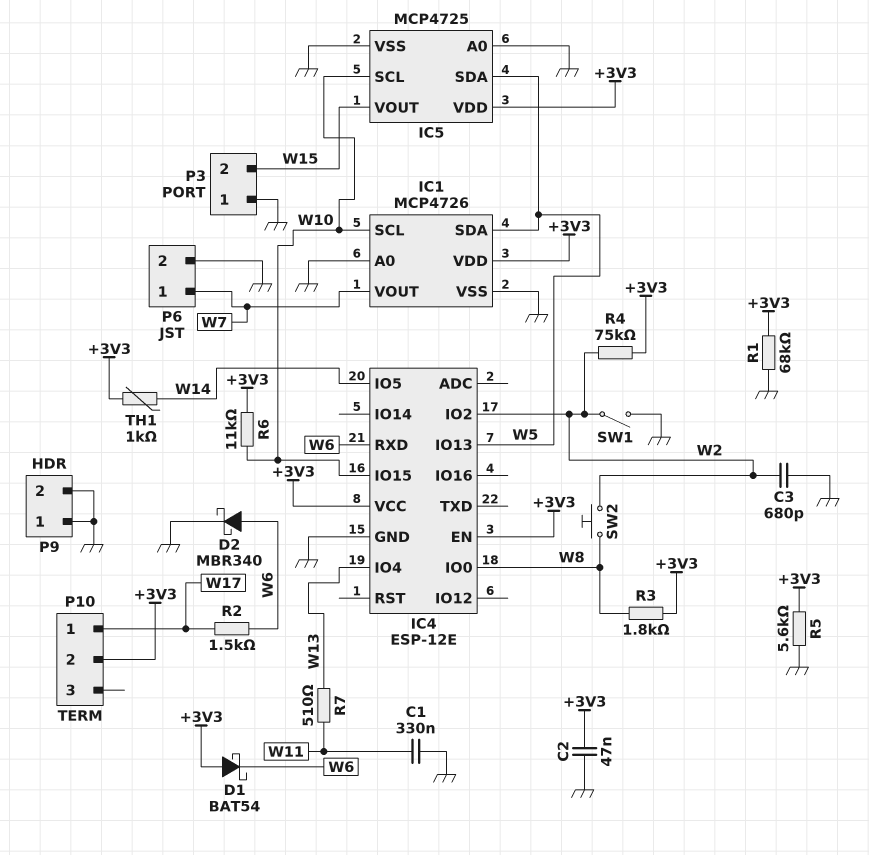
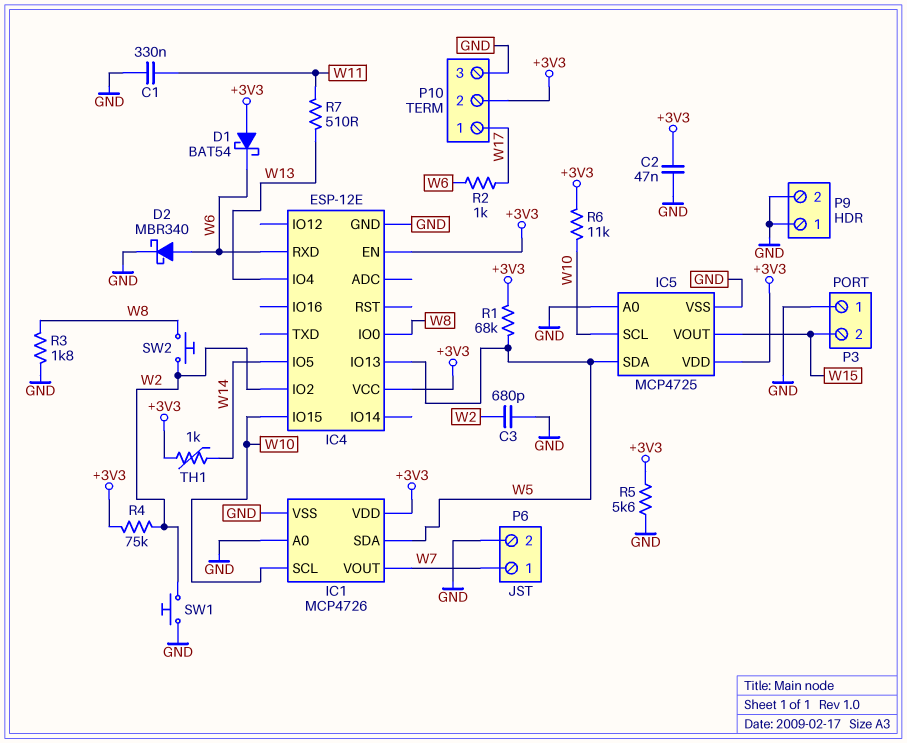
P10 pin 3: none -> GND
R1: 68k (+3V3, GND) -> 68k (+3V3, W5)
R2: 1.5k (W6, W17) -> 1k (W6, W17)
R3: 1.8k (+3V3, W8) -> 1.8k (GND, W8)
SW1: switch (GND, W2) -> button (GND, W2)

